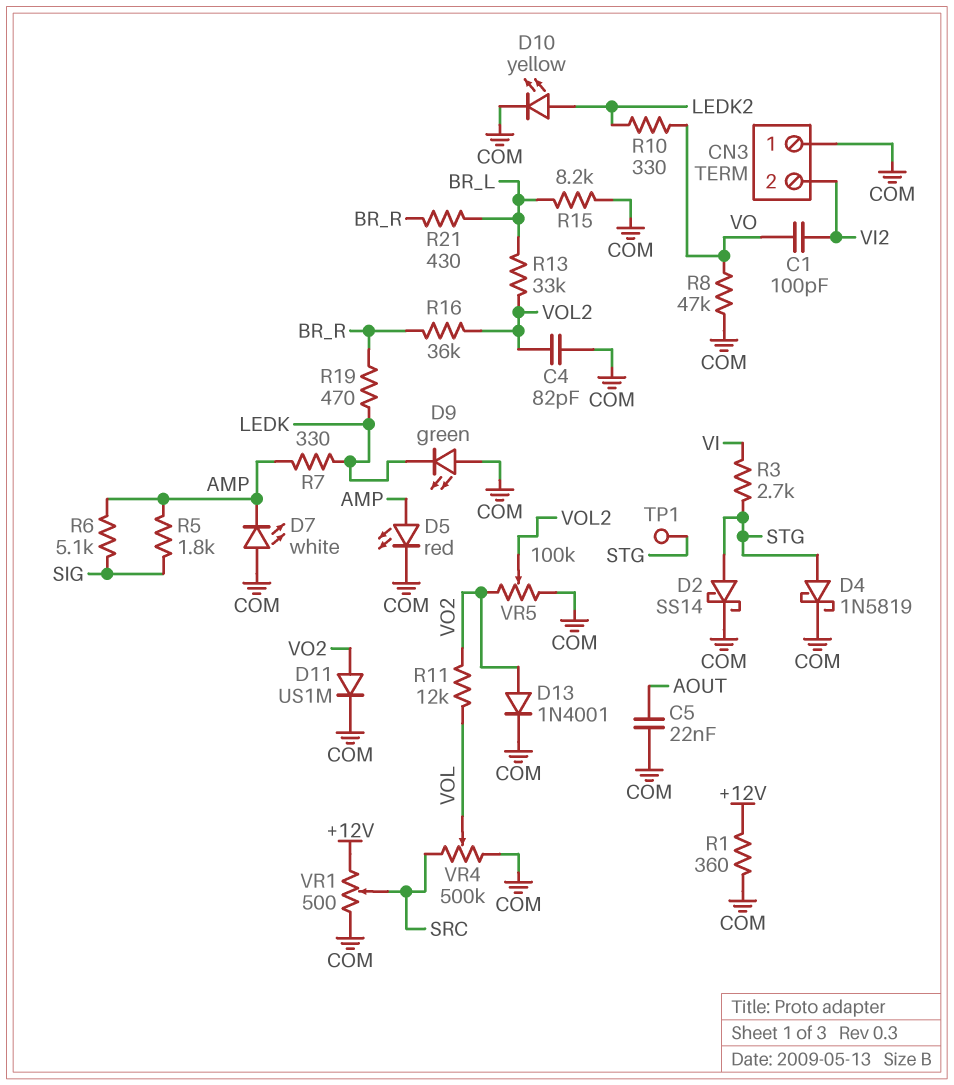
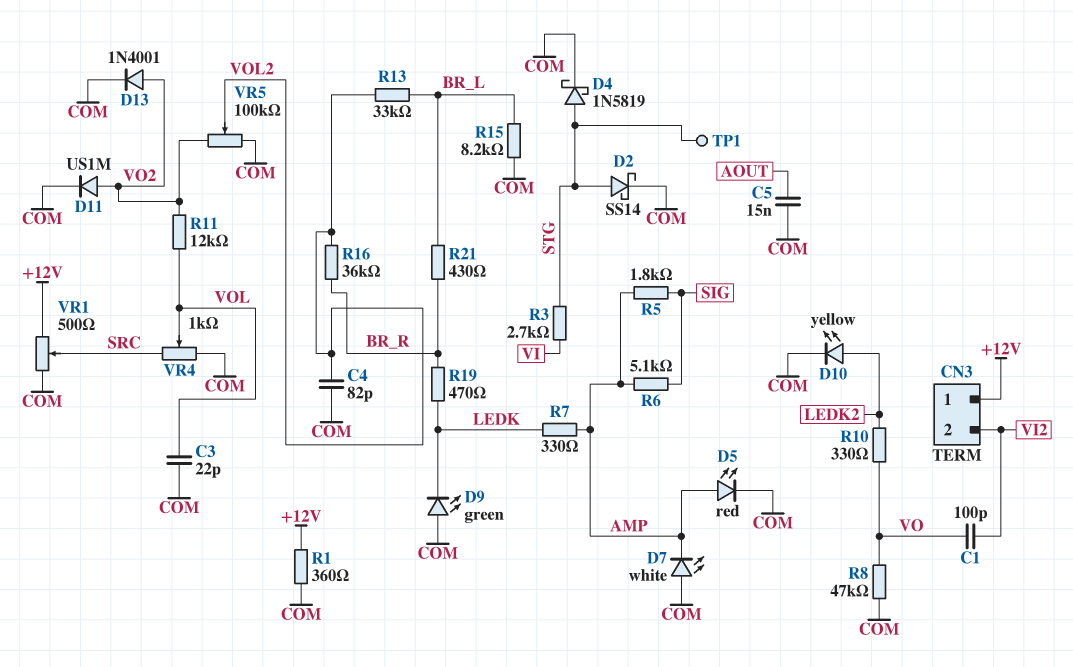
C3: none -> 22pF (COM, VOL)
C5: 22nF (AOUT, COM) -> 15nF (AOUT, COM)
CN3 pin 1: COM -> +12V
VR4: 500k (COM, SRC, wiper VOL) -> 1k (COM, SRC, wiper VOL)

